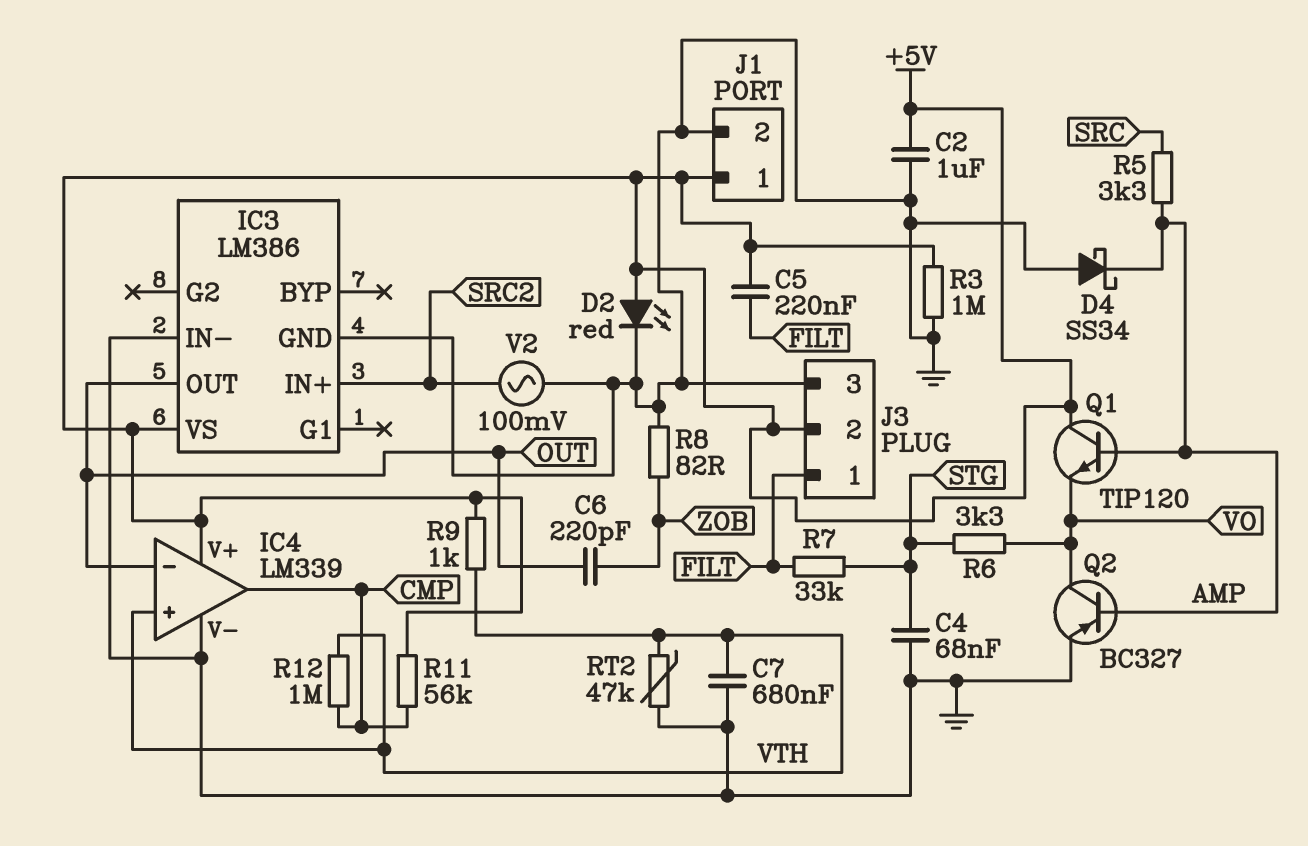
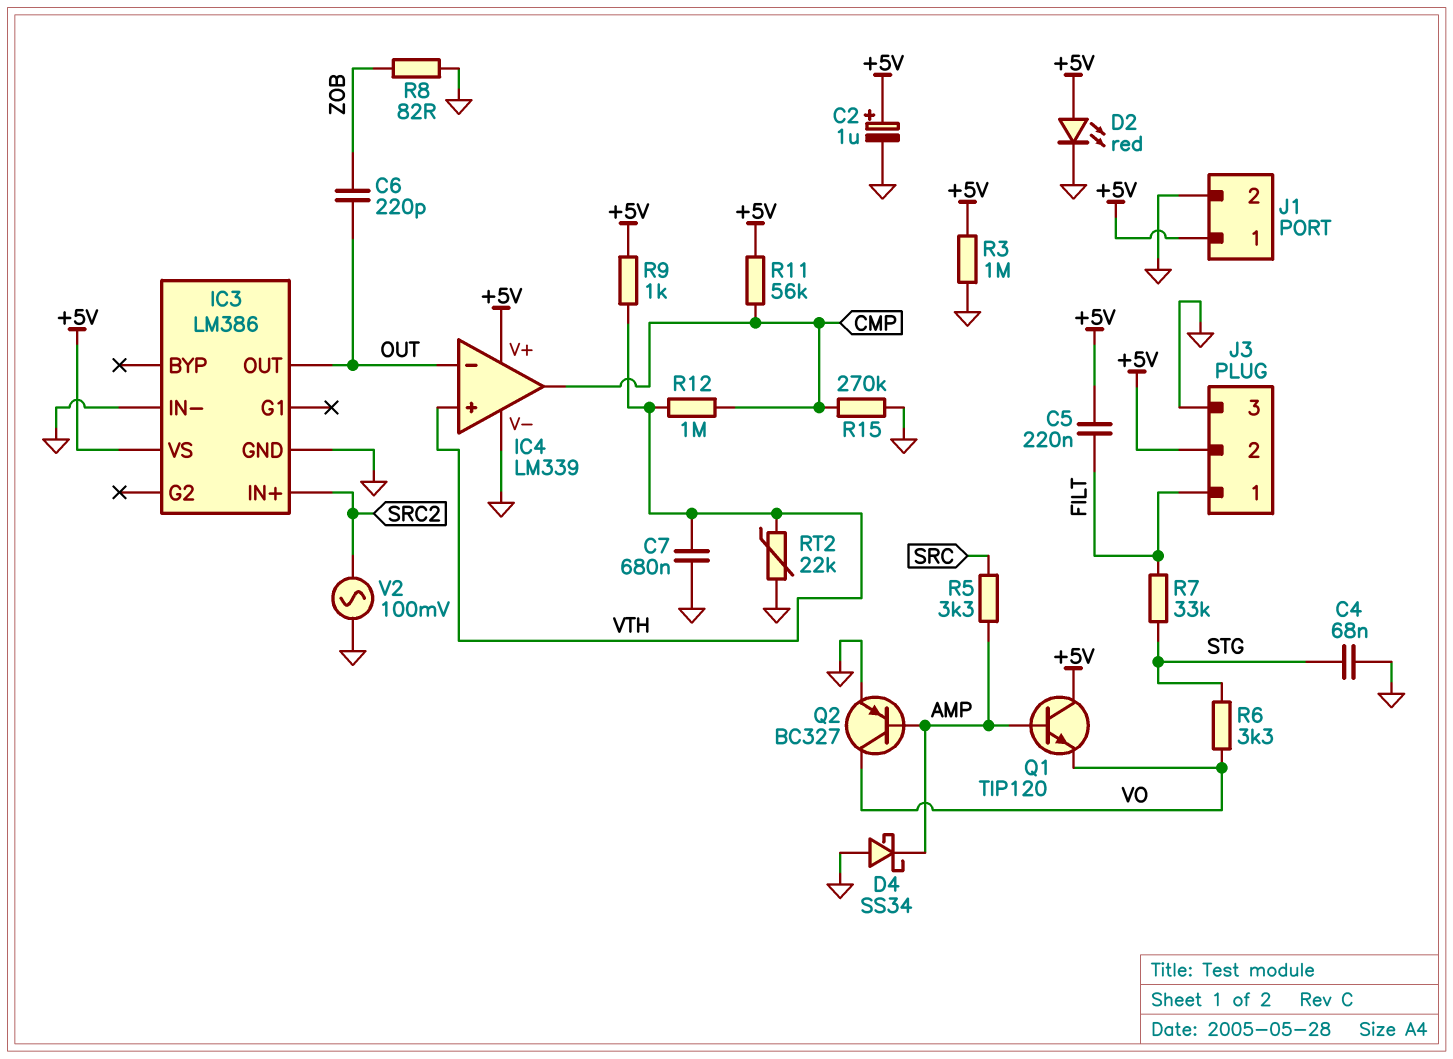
C2: 1uF (+5V, GND) -> 1uF (plus +5V, minus GND)
R15: none -> 270k (CMP, GND)
RT2: 47k (GND, VTH) -> 22k (GND, VTH)

